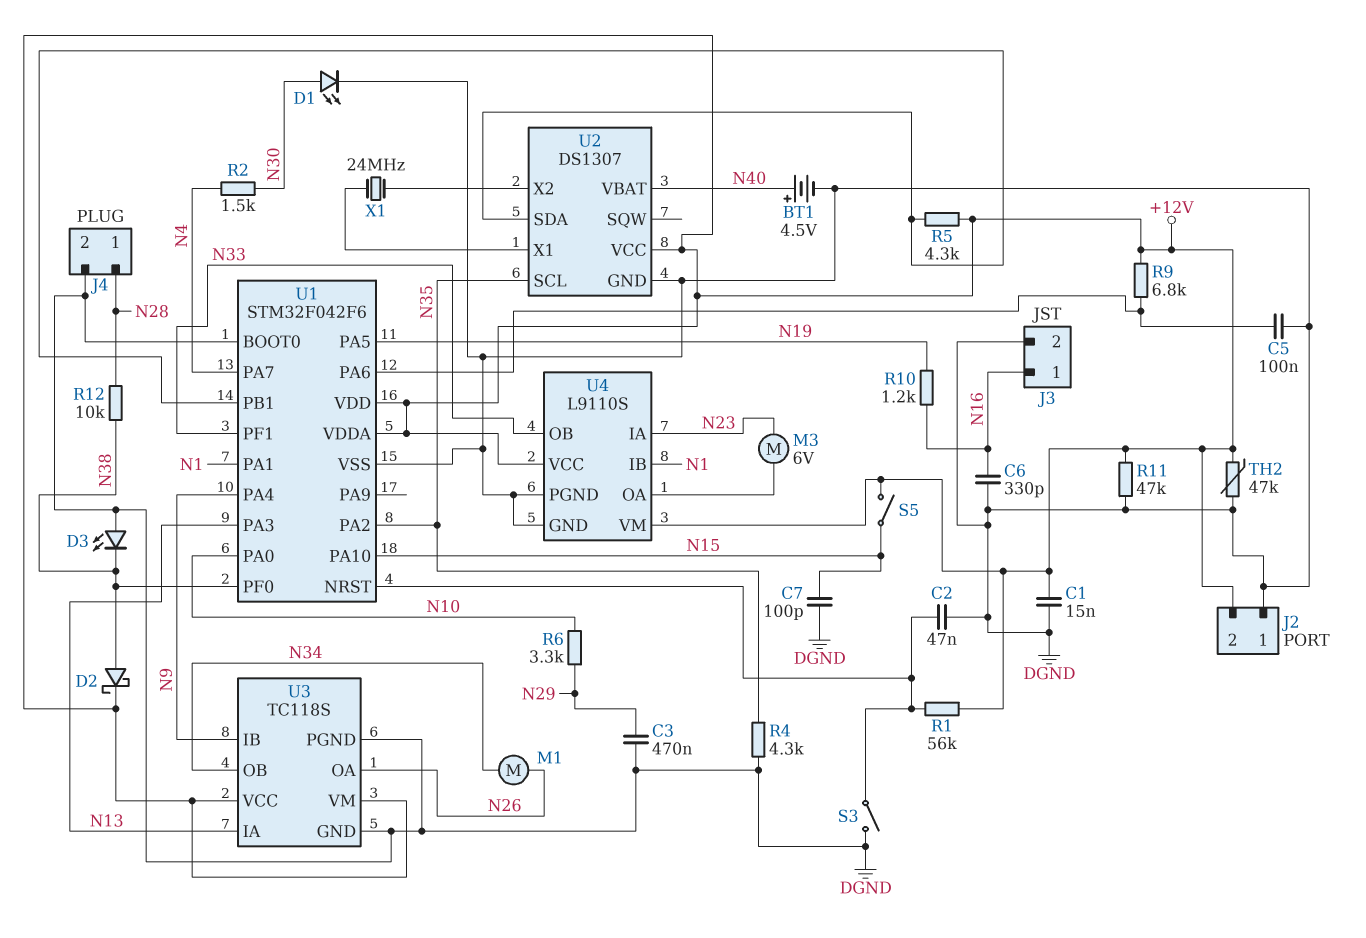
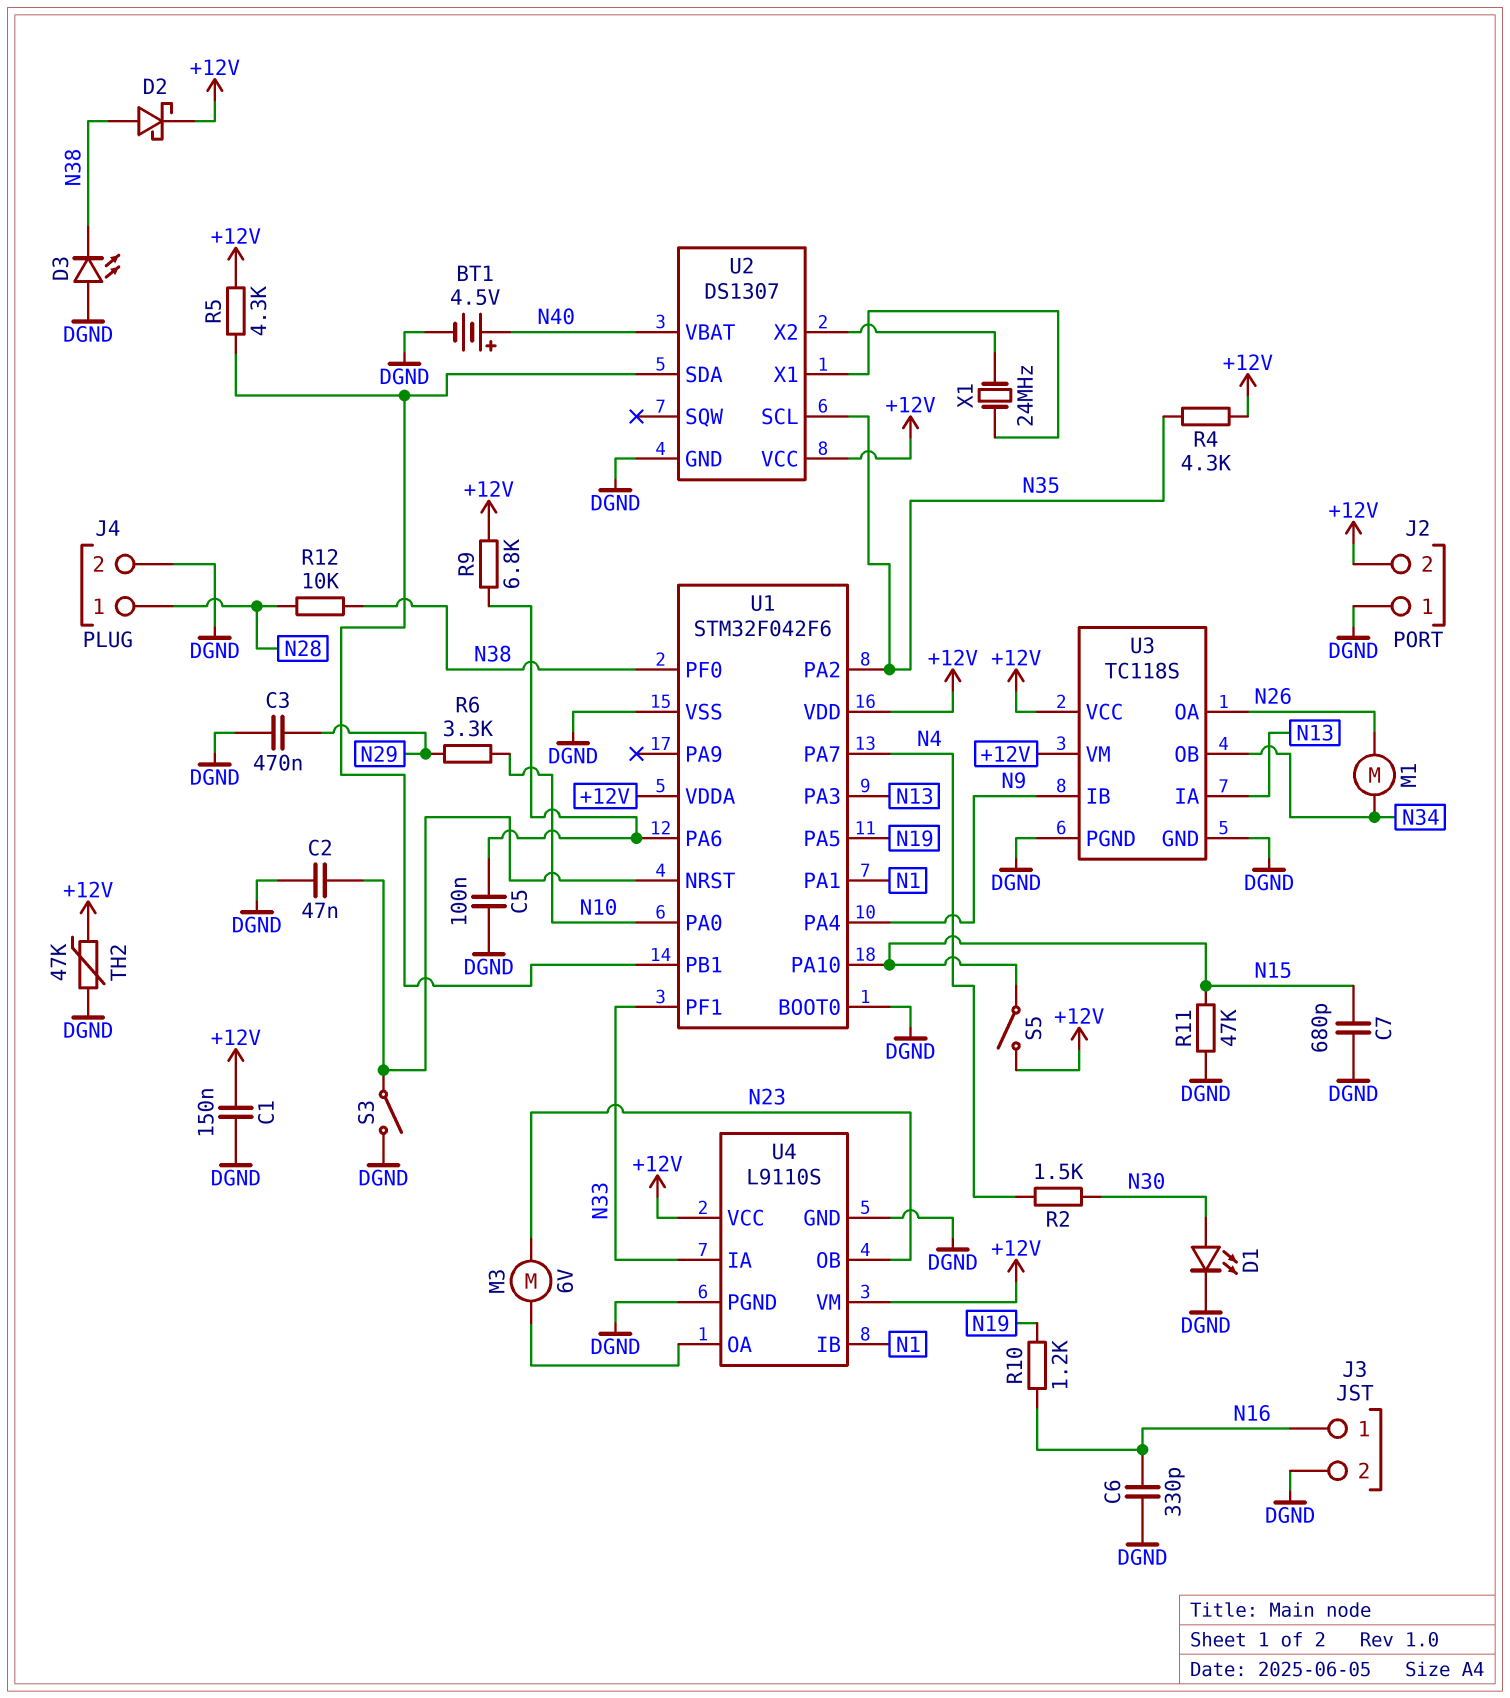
C1: 15nF (+12V, DGND) -> 150nF (+12V, DGND)
C7: 100pF (DGND, N15) -> 680pF (DGND, N15)
R1: 56k (+12V, U1/NRST) -> none
R4: 4.3k (DGND, N35) -> 4.3k (+12V, N35)
R11: 47k (+12V, DGND) -> 47k (DGND, N15)
U4 pin IA: N23 -> N33
U4 pin OB: N33 -> N23

